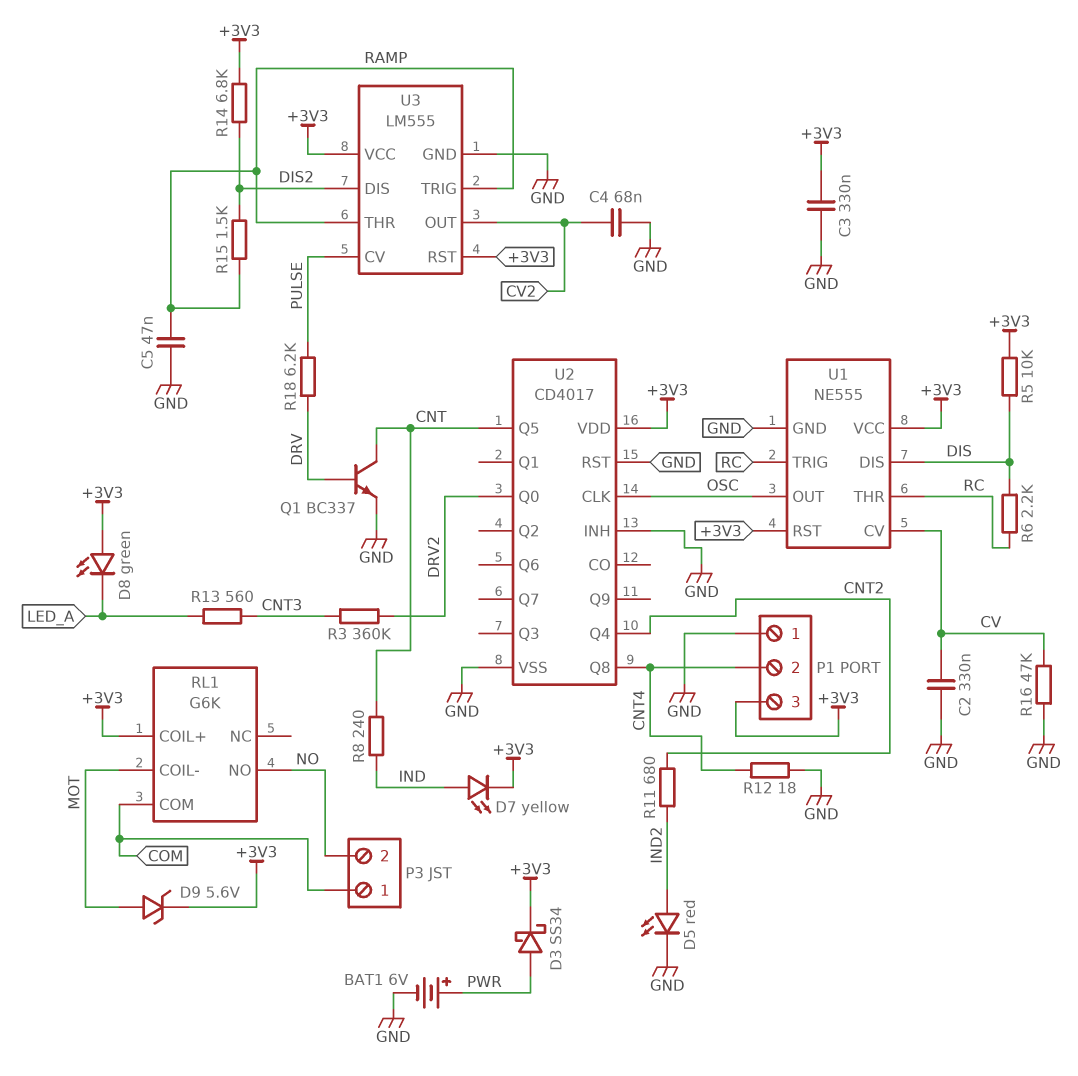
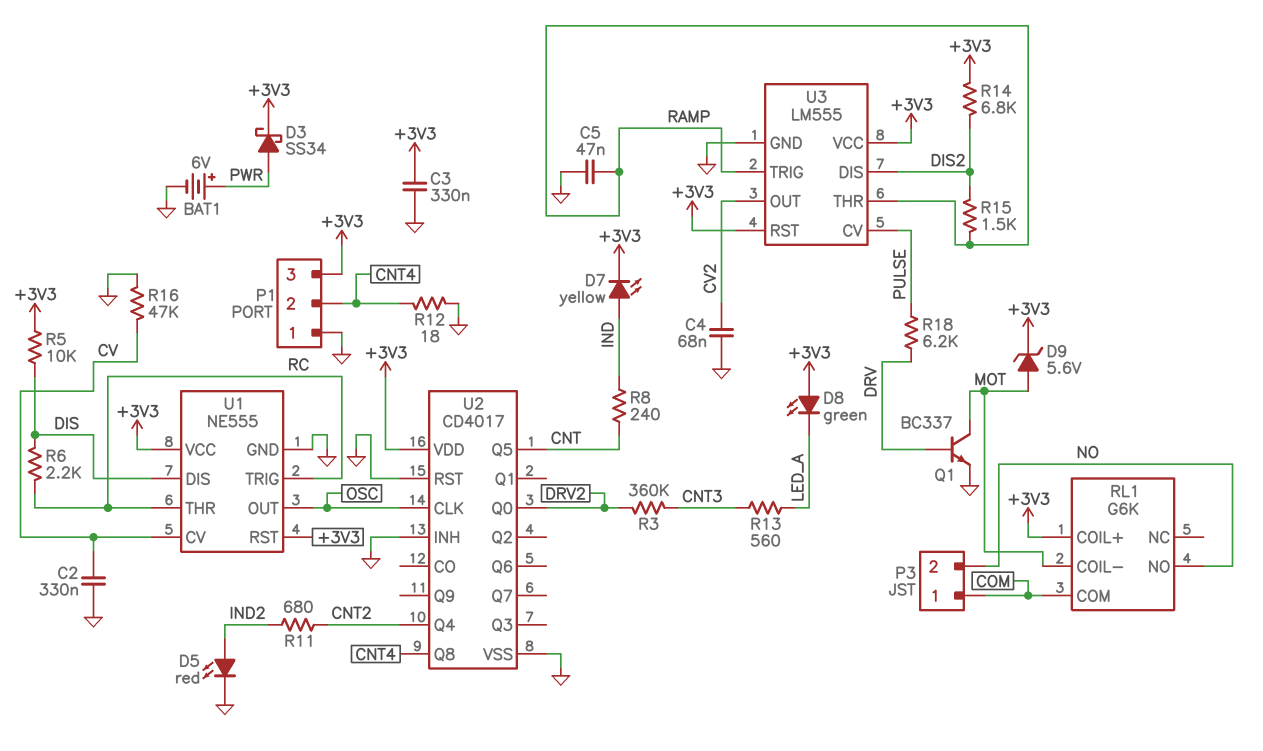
Q1: NPN BC337 (B DRV, C CNT, E GND) -> NPN BC337 (B DRV, C MOT, E GND)

